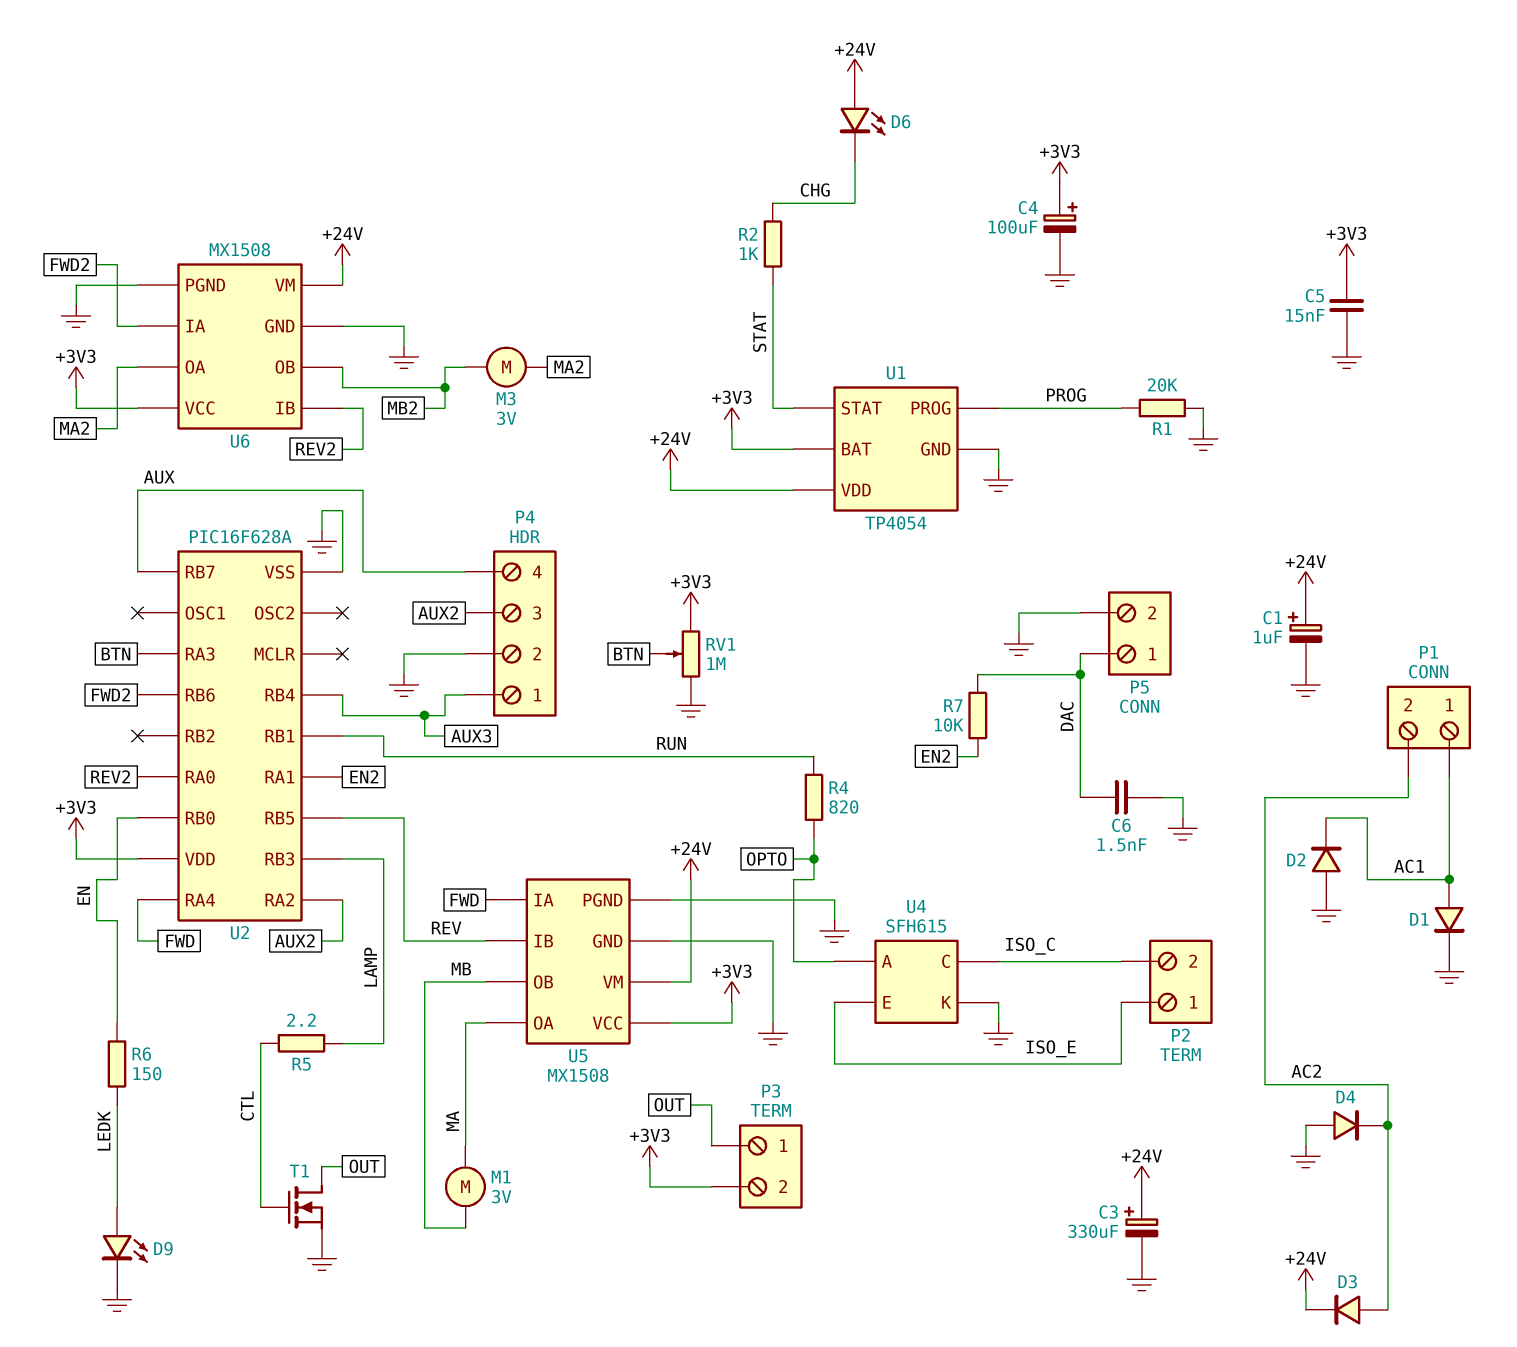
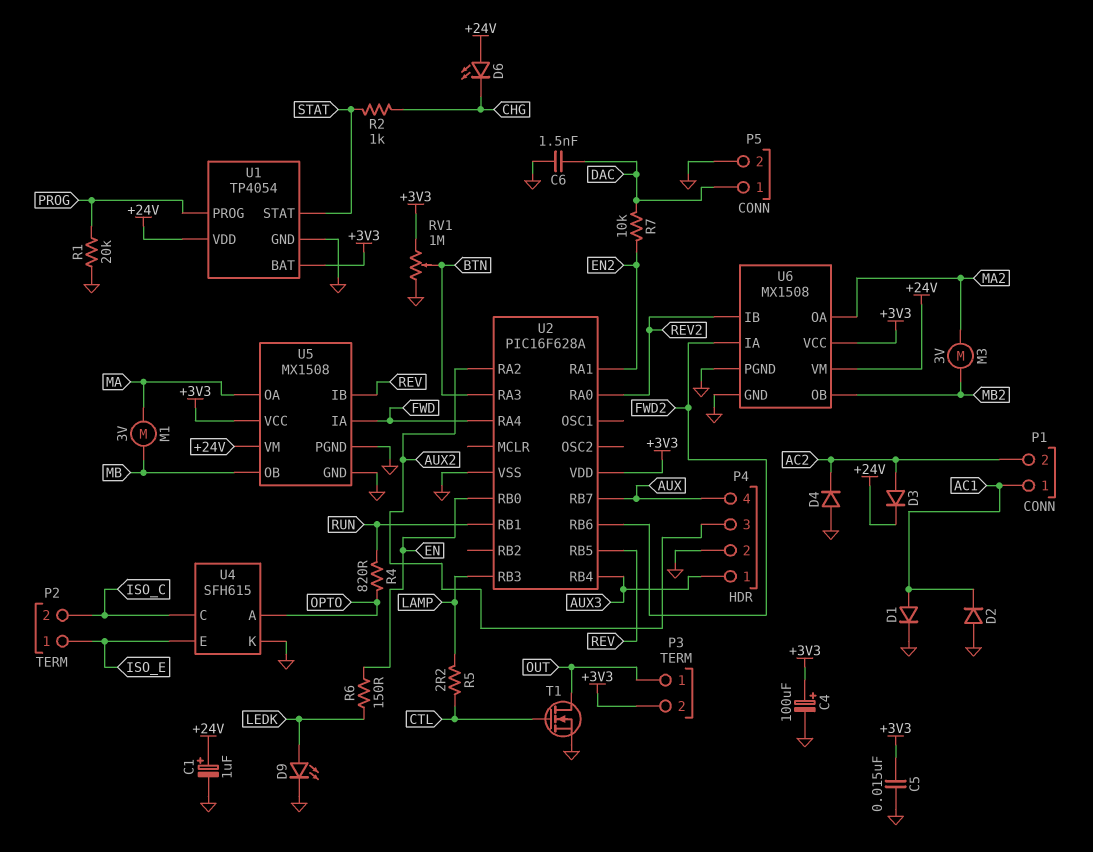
C3: 330uF (plus +24V, minus GND) -> none

